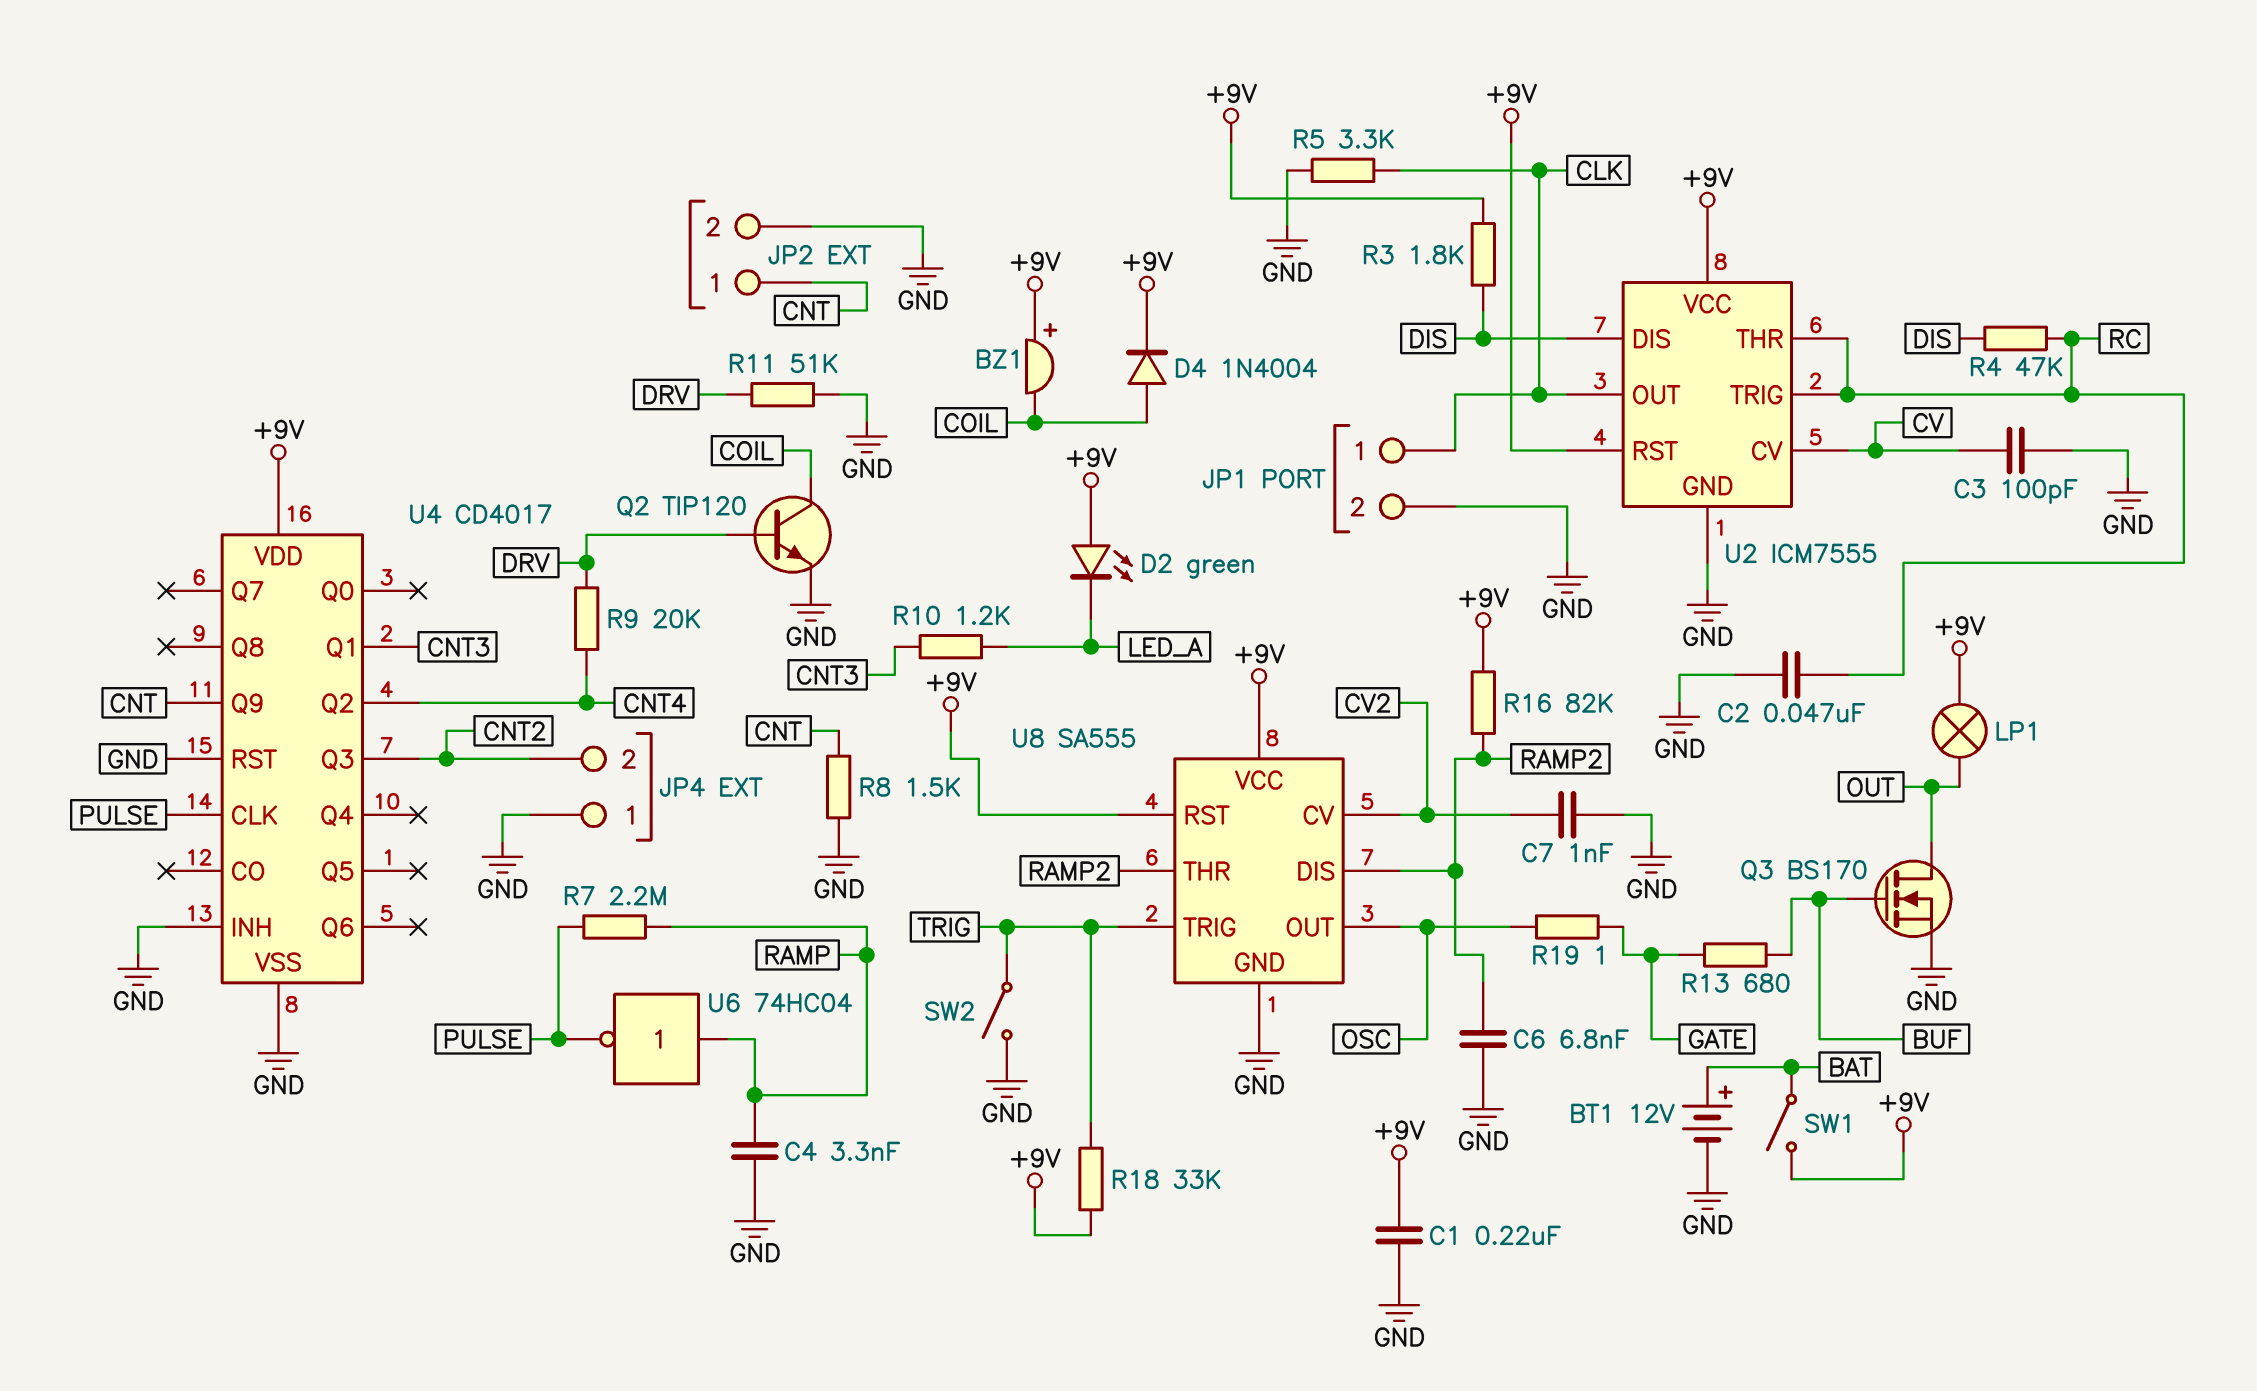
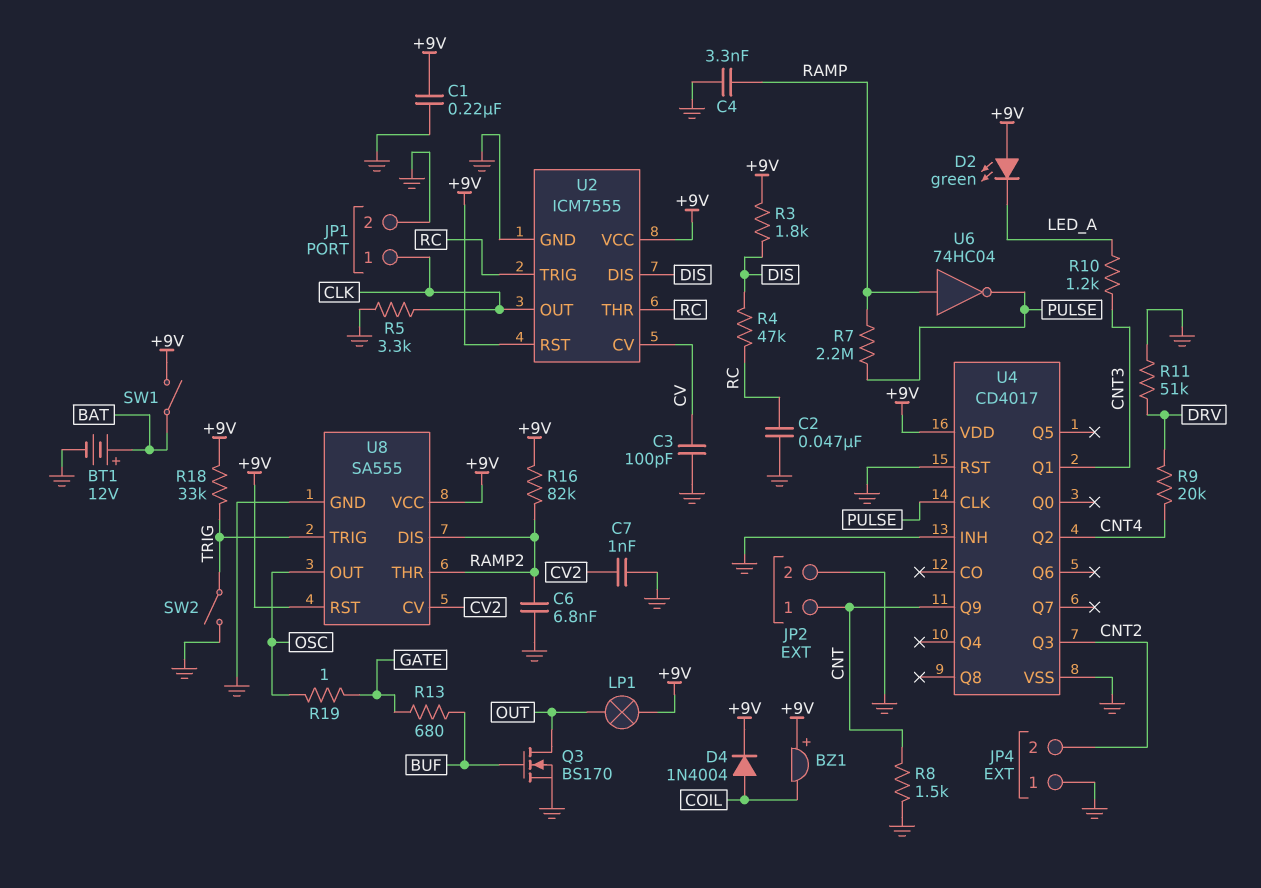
Q2: NPN TIP120 (B DRV, C COIL, E GND) -> none

